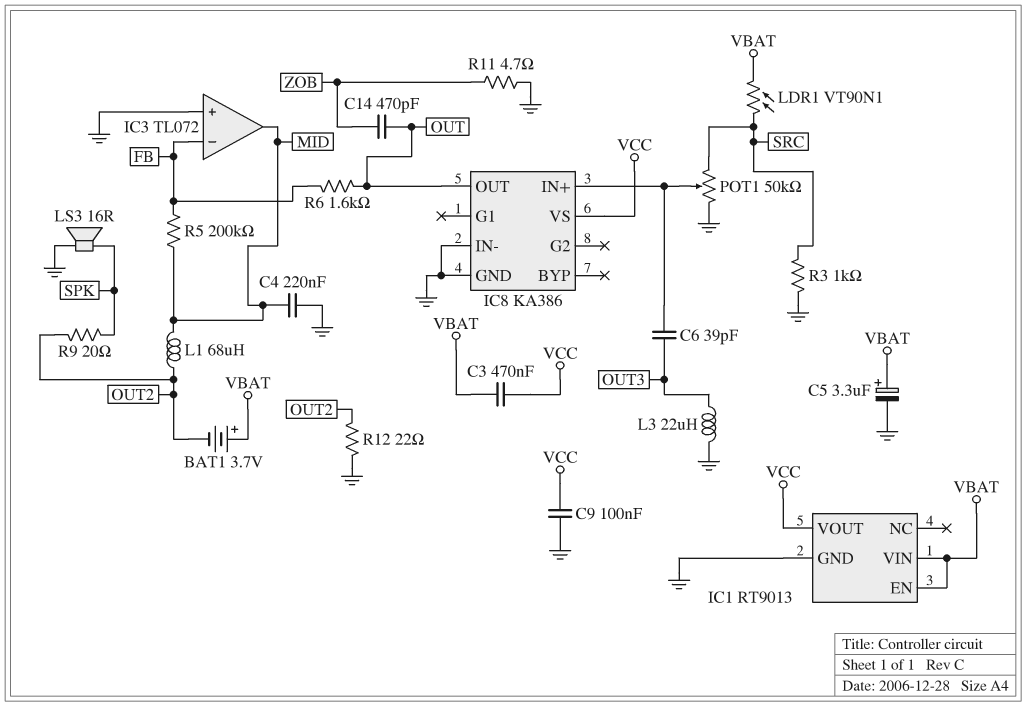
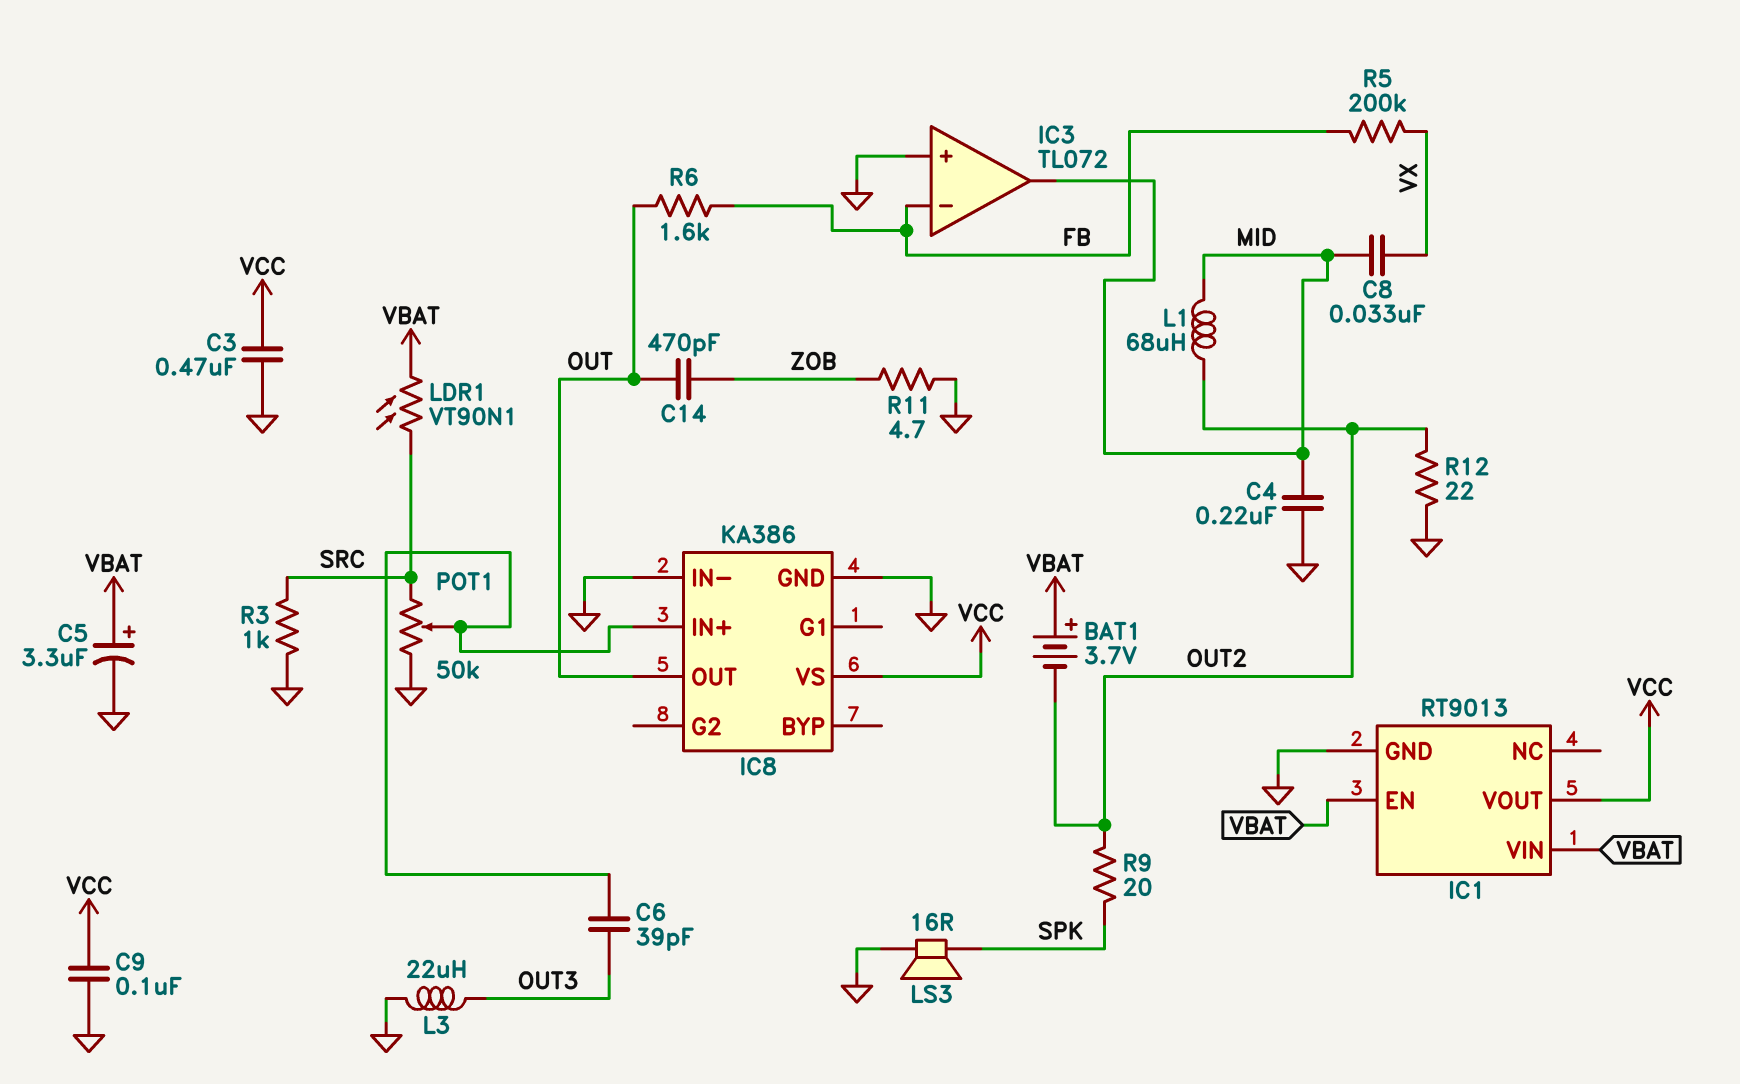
C3: 470nF (VBAT, VCC) -> 470nF (GND, VCC)
C8: none -> 33nF (MID, VX)
R5: 200k (FB, MID) -> 200k (FB, VX)

